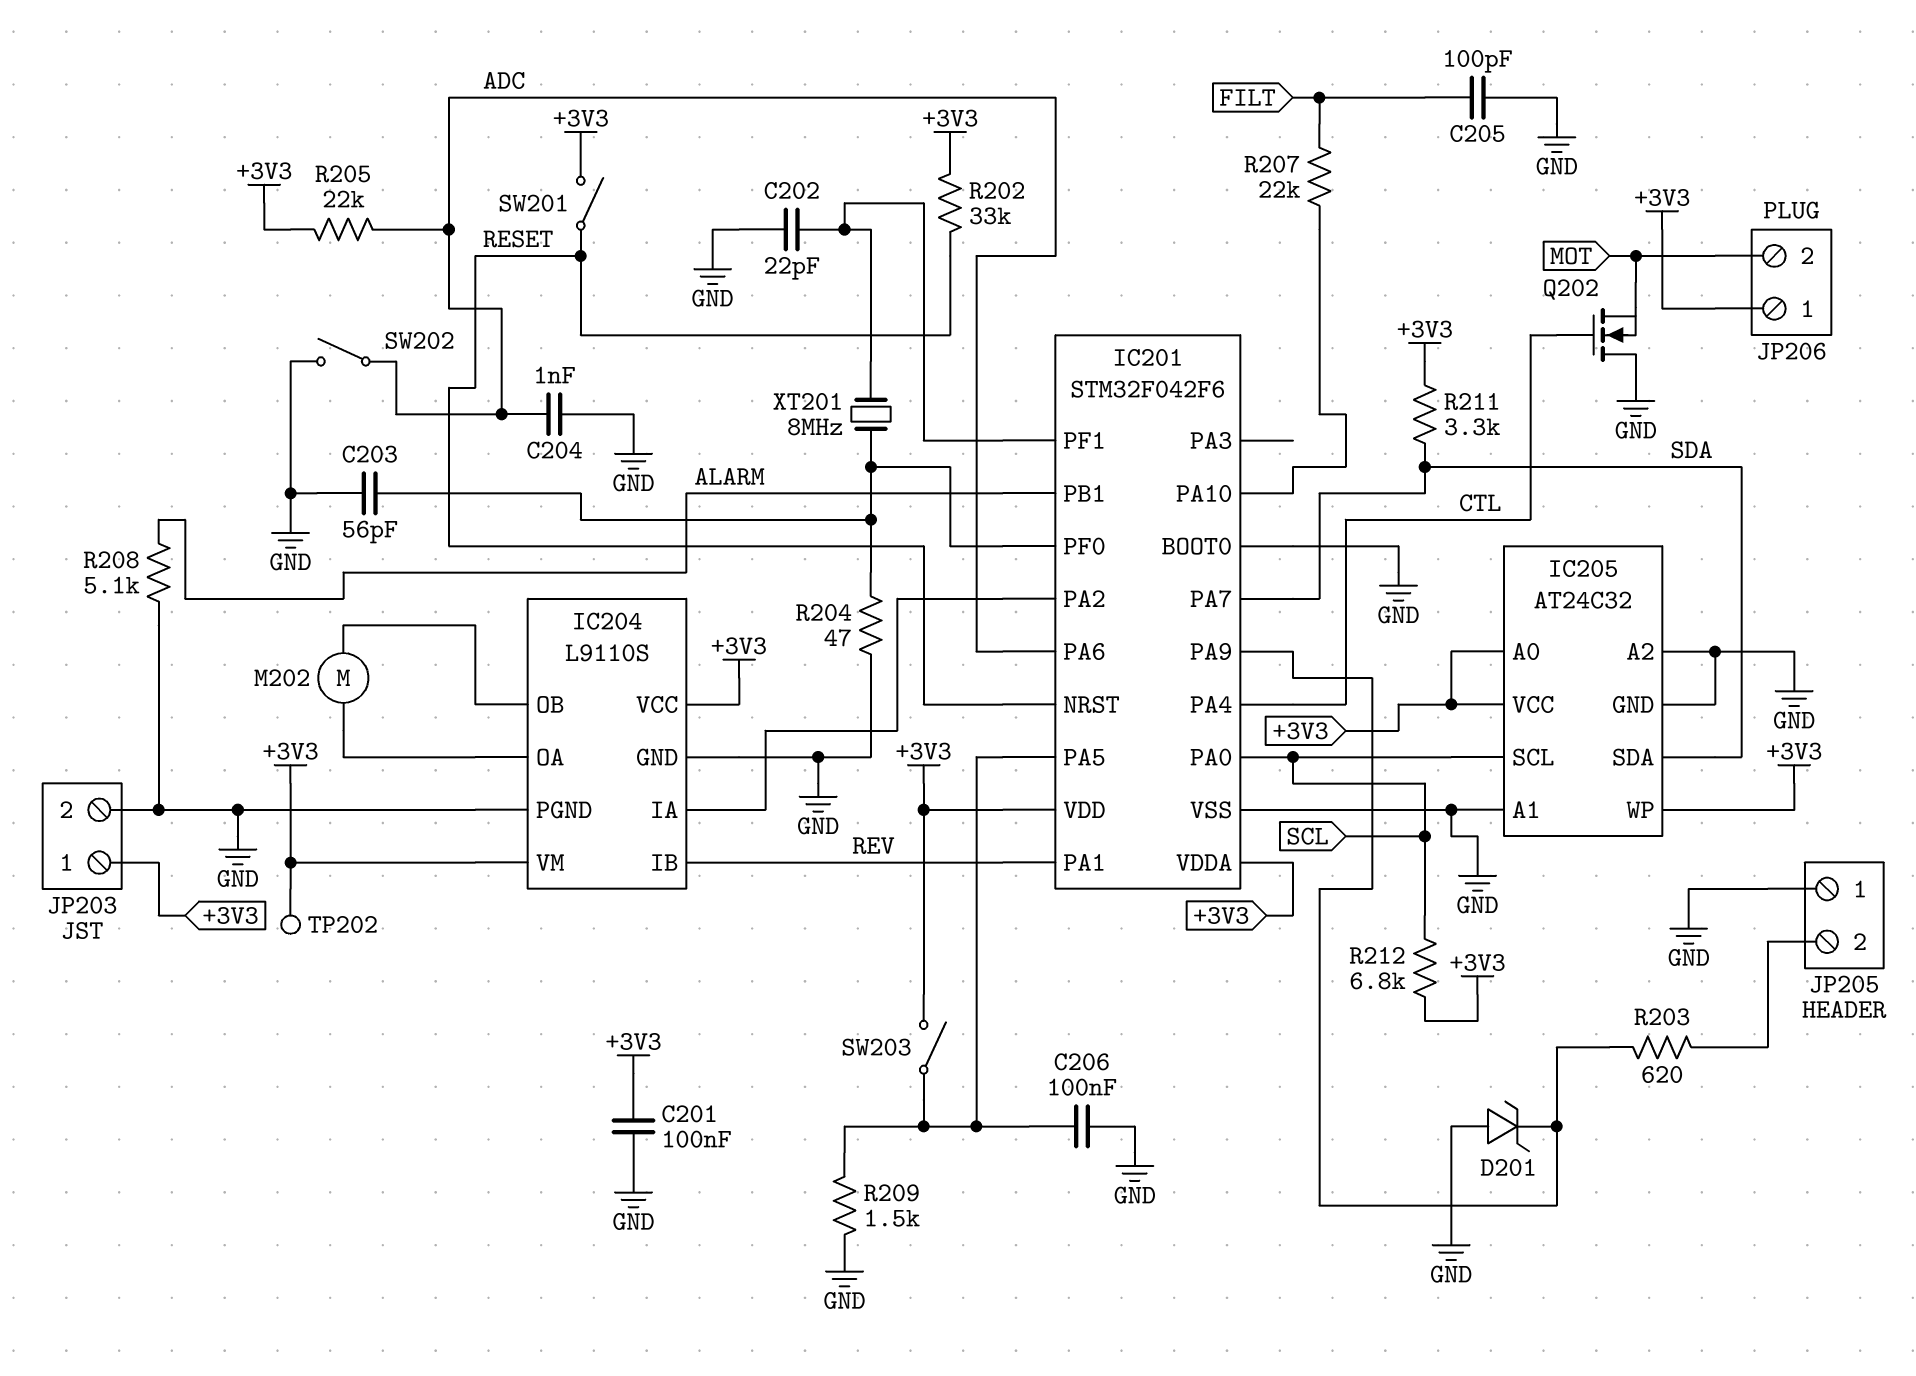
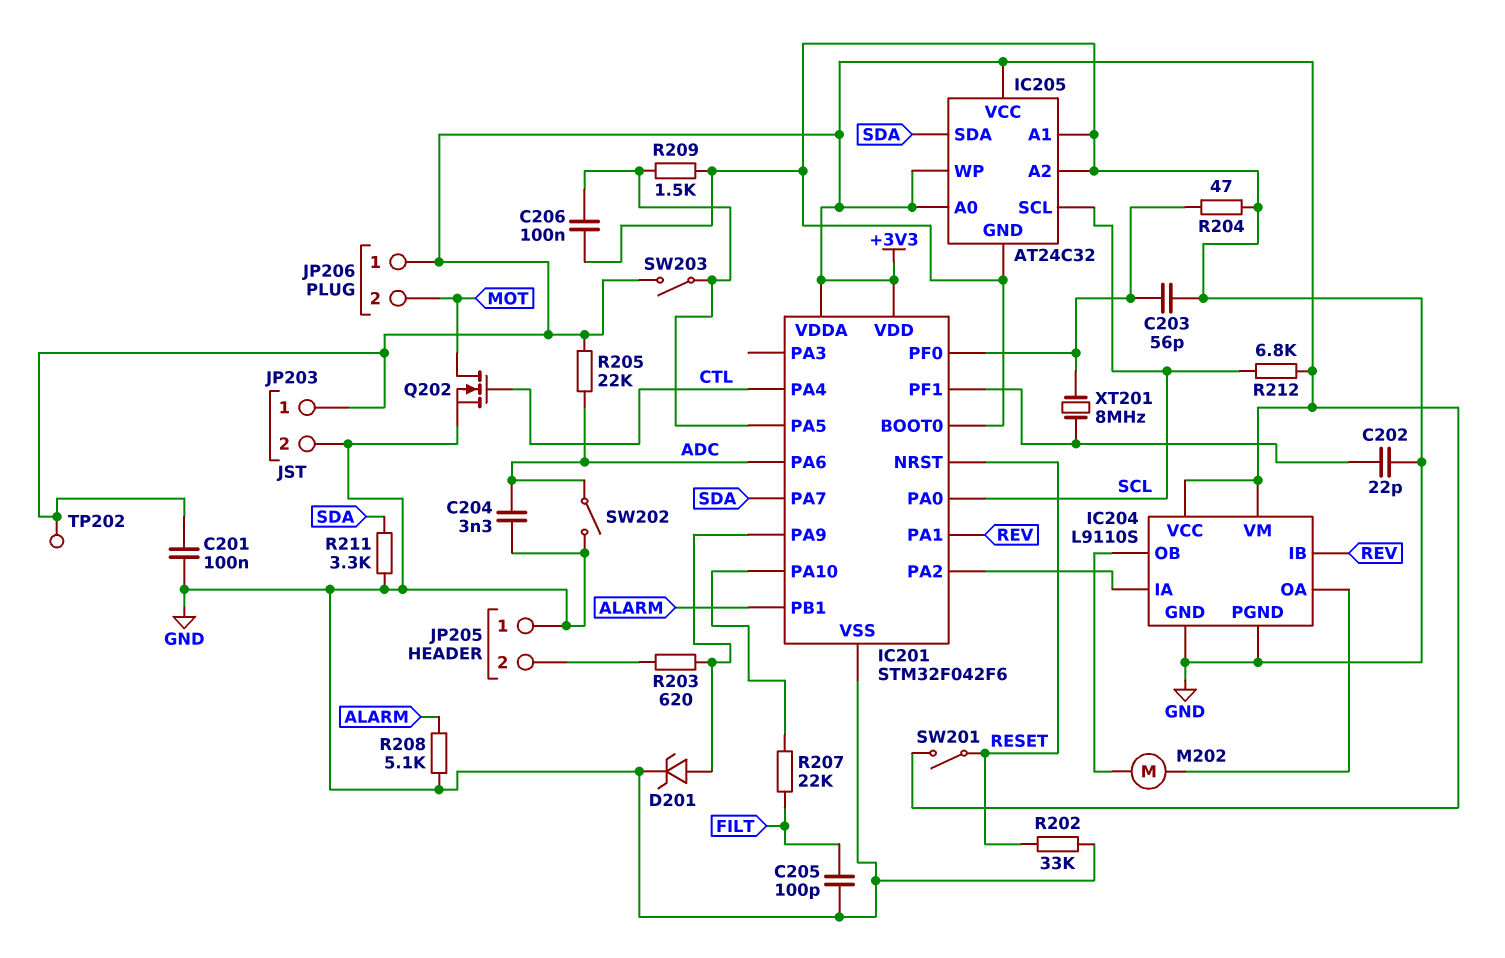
C204: 1nF (ADC, GND) -> 3.3nF (ADC, GND)
D201: zener (A GND, K IC201/PA9) -> zener (A IC201/PA9, K GND)
Q202: NMOS (G CTL, D GND, S MOT) -> NMOS (G CTL, D MOT, S GND)
R202: 33k (+3V3, RESET) -> 33k (GND, RESET)
R211: 3.3k (+3V3, SDA) -> 3.3k (GND, SDA)

